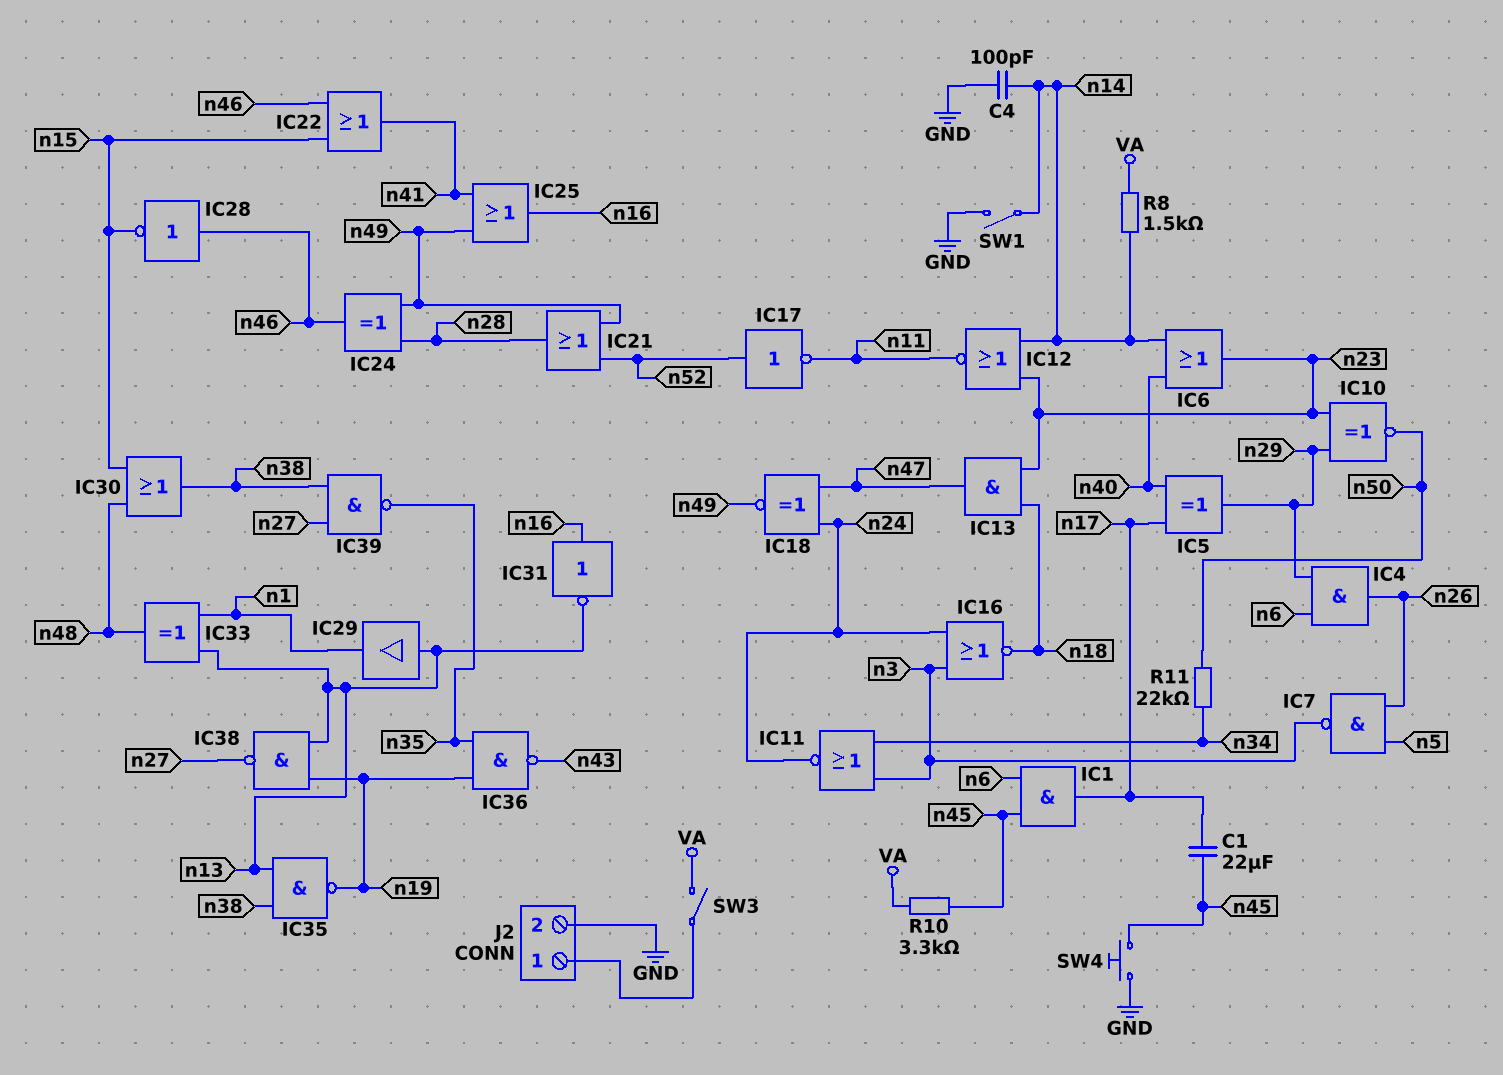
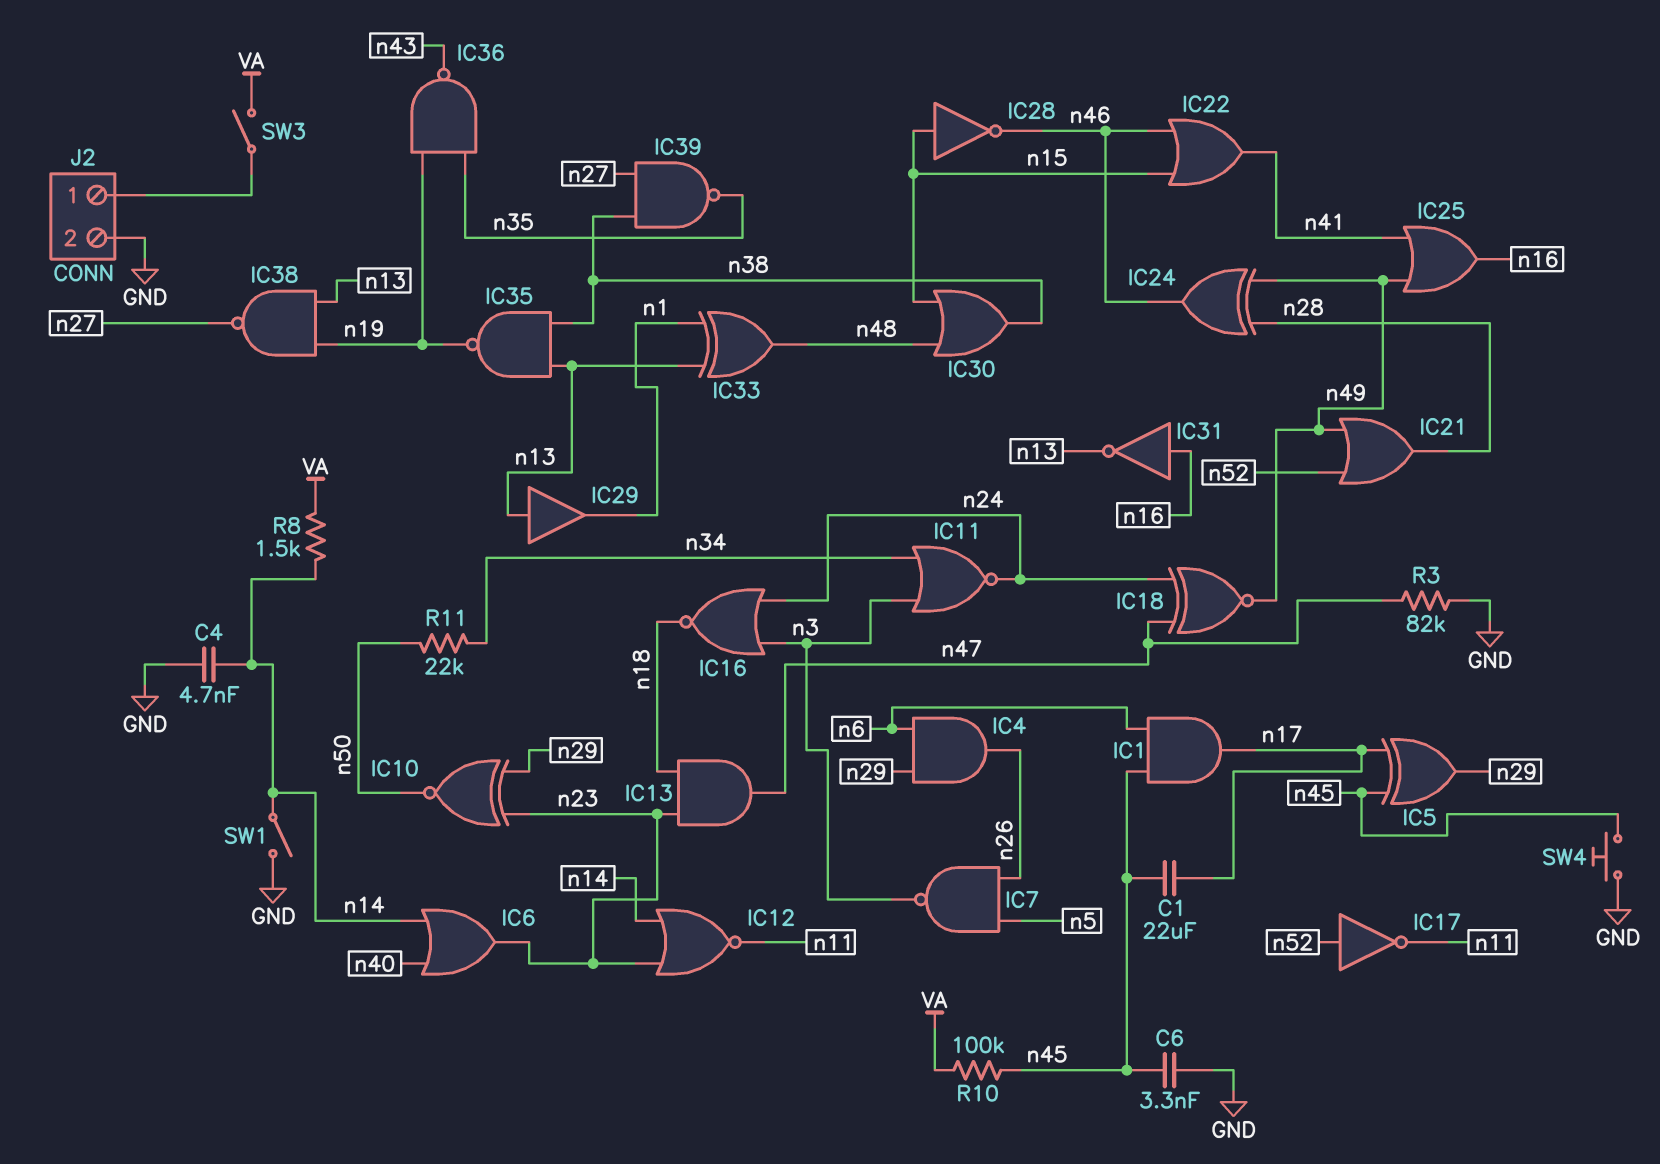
C4: 100pF (GND, n14) -> 4.7nF (GND, n14)
C6: none -> 3.3nF (GND, n45)
IC5: XOR (in n17, in n40, out n29) -> XOR (in n17, in n45, out n29)
IC28: NOT (in n46, out n15) -> NOT (in n15, out n46)
R3: none -> 82k (GND, n47)
R10: 3.3k (VA, n45) -> 100k (VA, n45)

